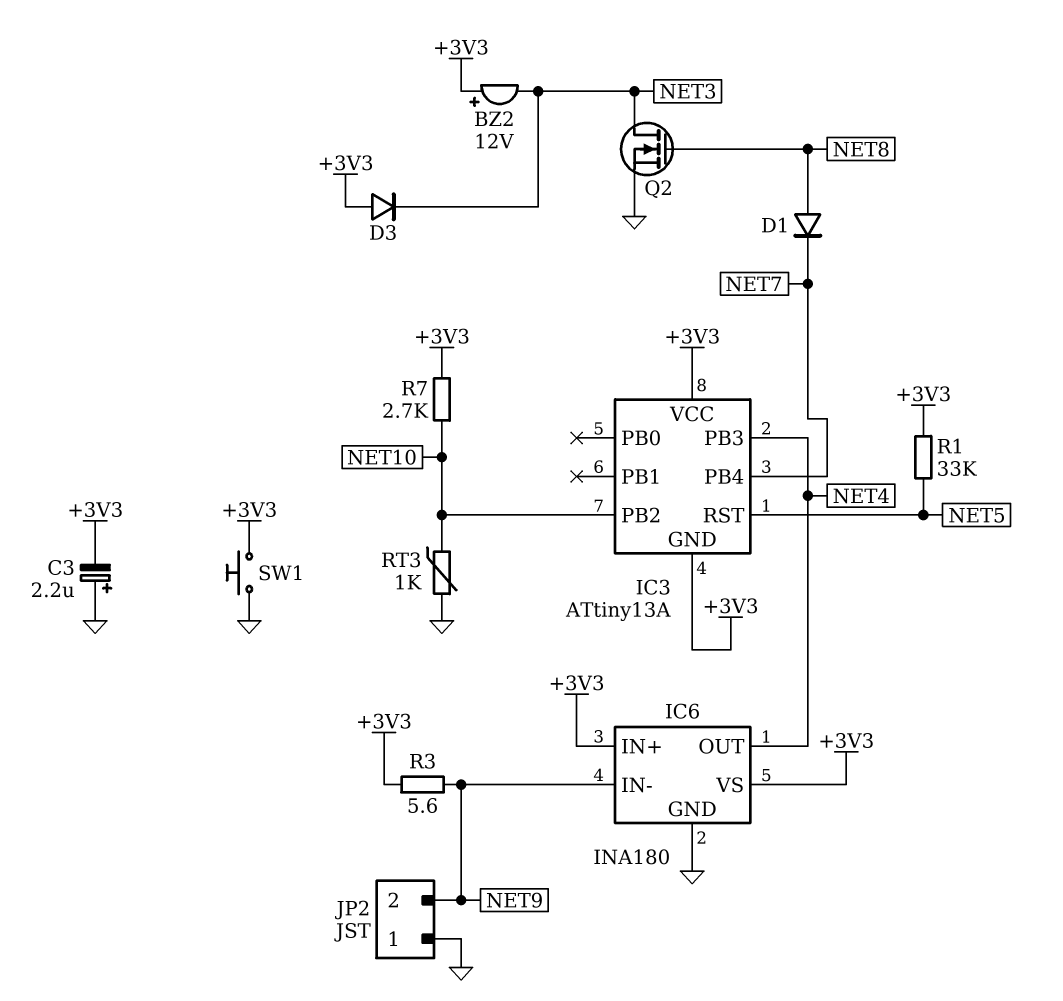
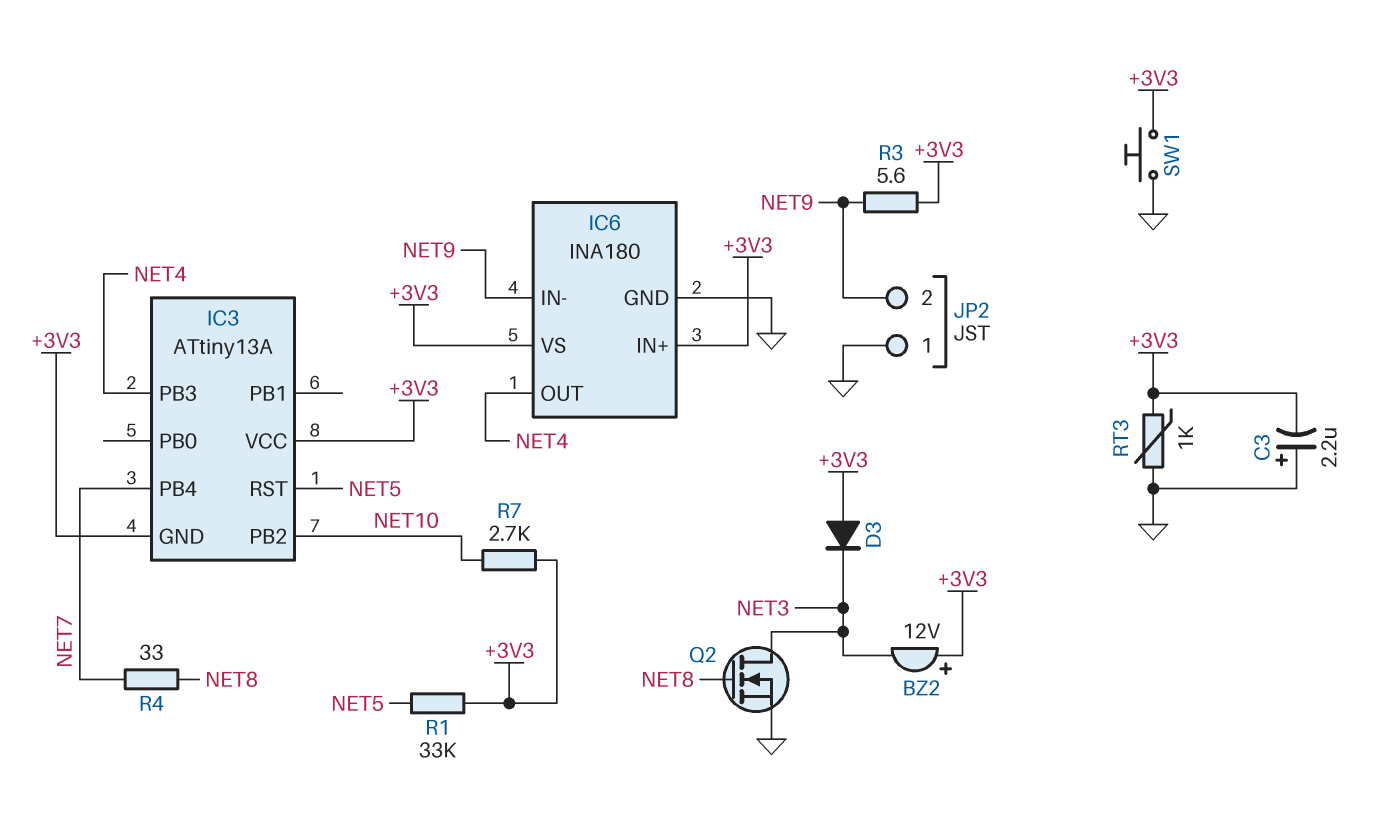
D1: diode (A NET8, K NET7) -> none
R4: none -> 33 (NET7, NET8)
RT3: 1k (GND, NET10) -> 1k (+3V3, GND)

